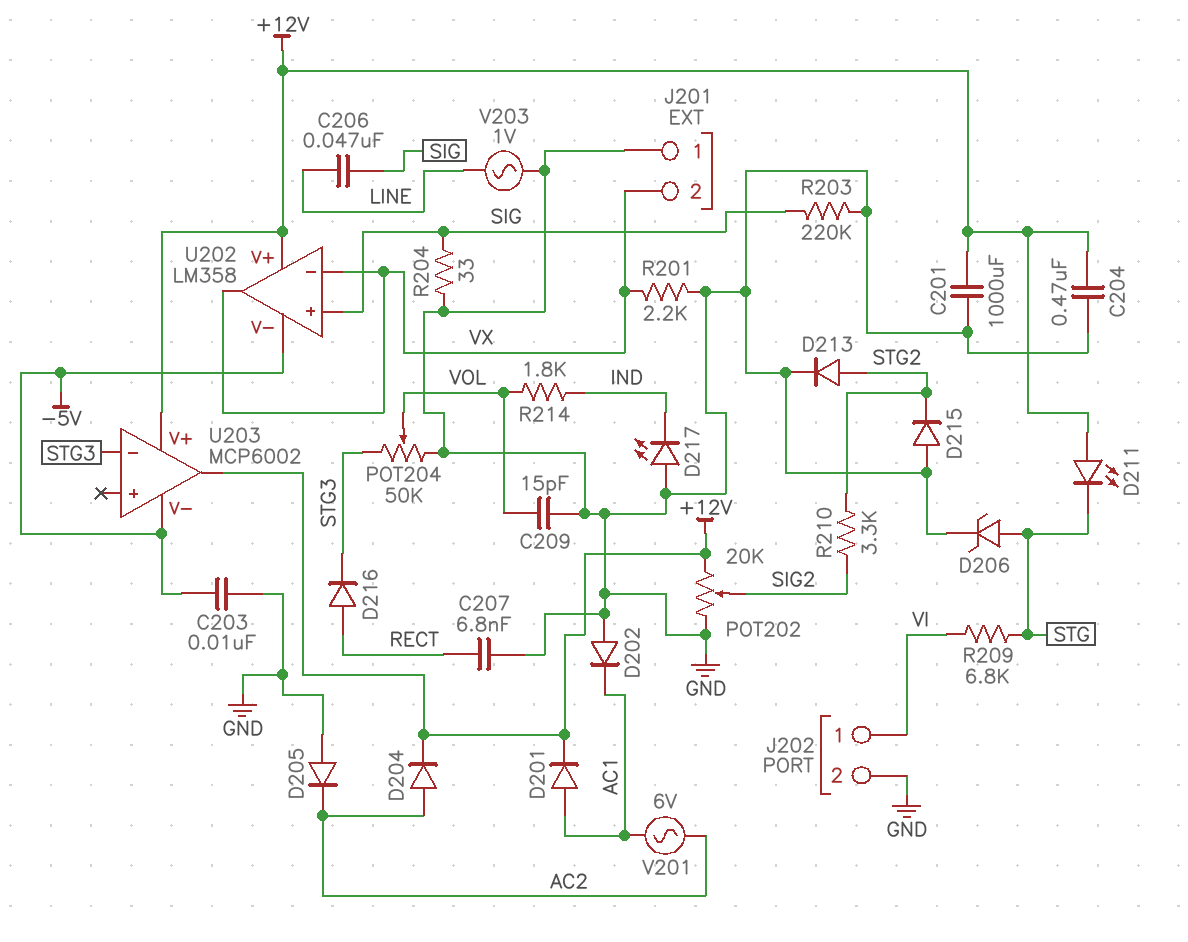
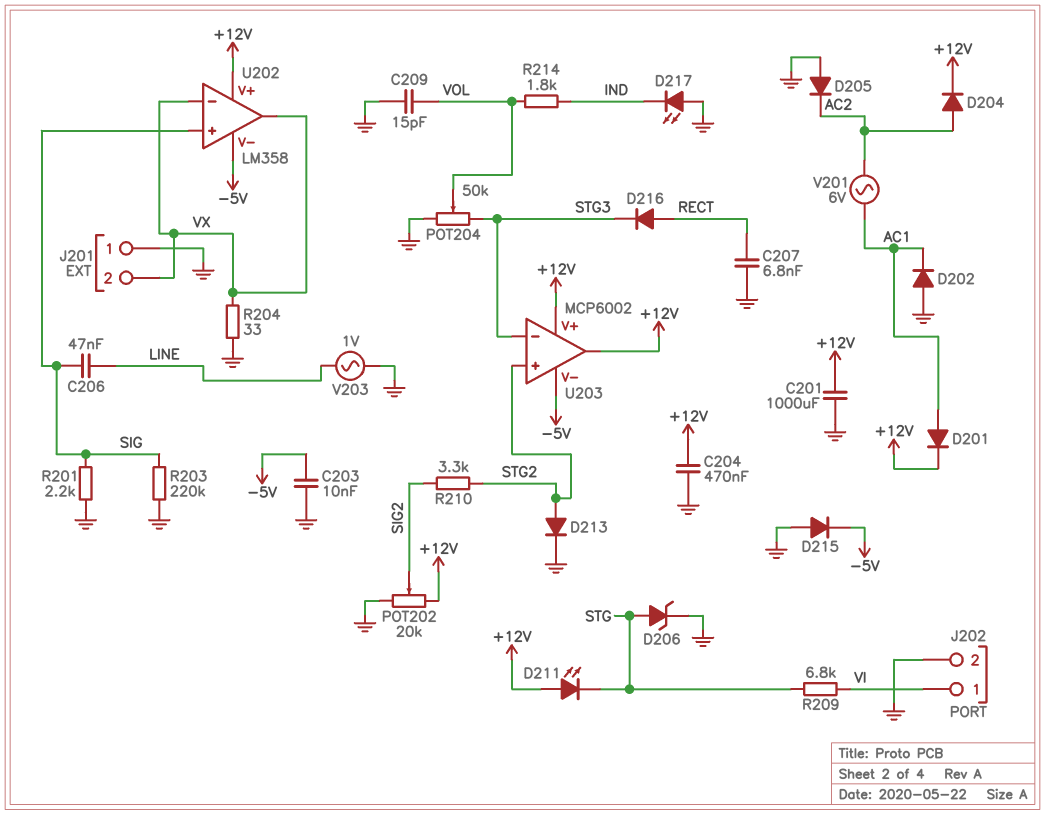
D215: diode (A GND, K STG2) -> diode (A GND, K -5V)
R201: 2.2k (GND, VX) -> 2.2k (GND, SIG)
R204: 33 (GND, SIG) -> 33 (GND, VX)
U203 pin in+: none -> STG2

